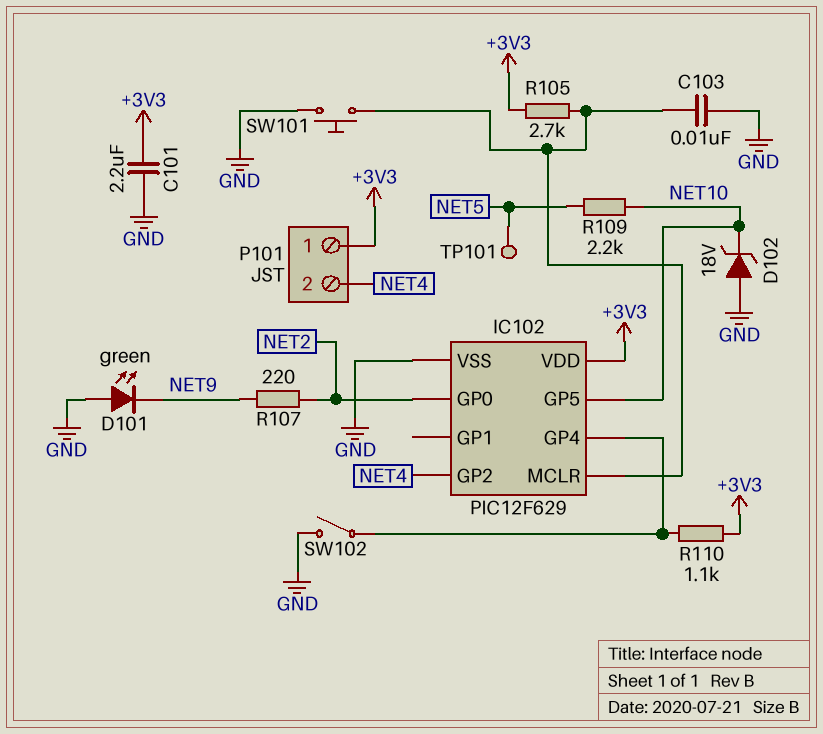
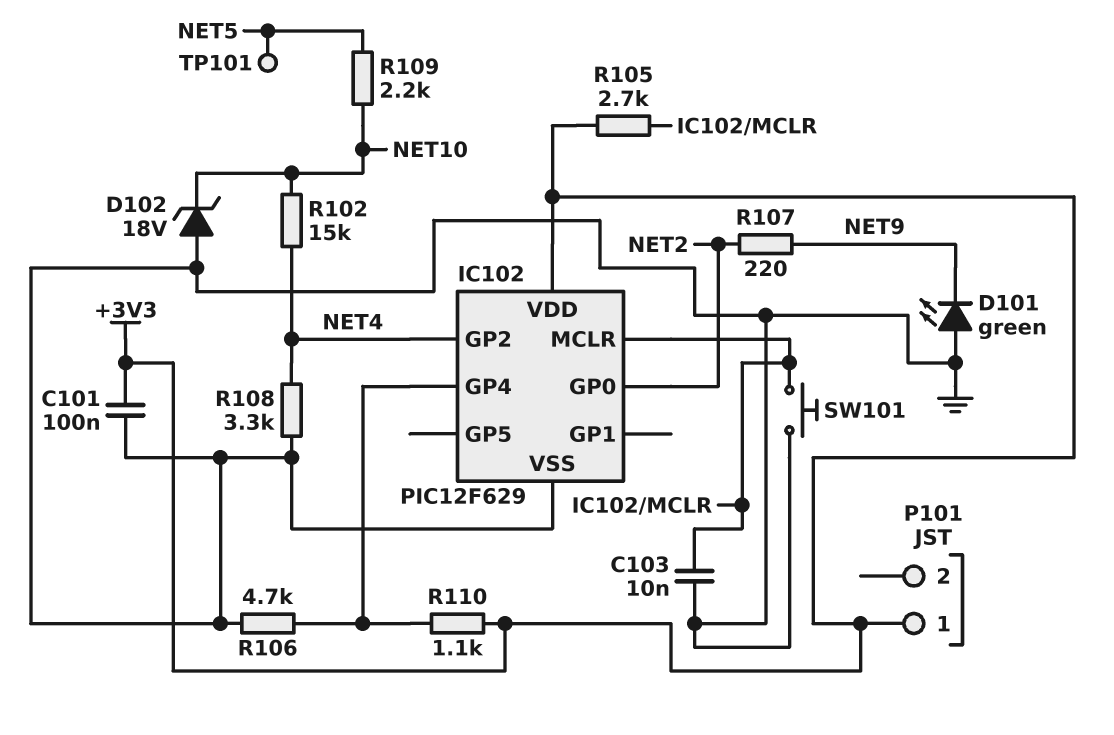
C101: 2.2uF (+3V3, GND) -> 100nF (+3V3, GND)
IC102 pin GP5: NET10 -> none
P101 pin 2: NET4 -> none
R102: none -> 15k (NET4, NET10)
R106: none -> 4.7k (GND, IC102/GP4)
R108: none -> 3.3k (GND, NET4)
SW102: switch (GND, IC102/GP4) -> none

